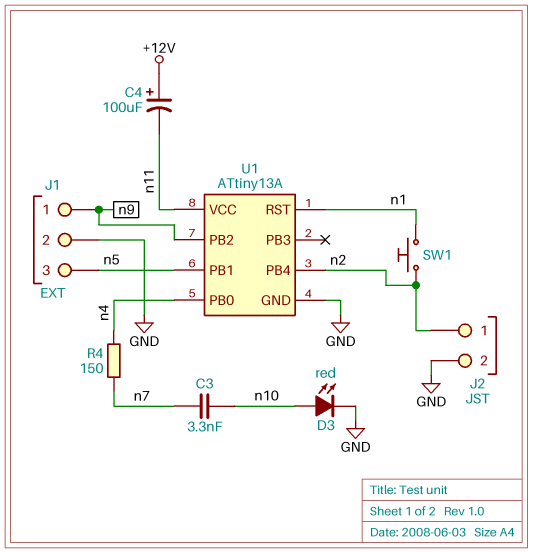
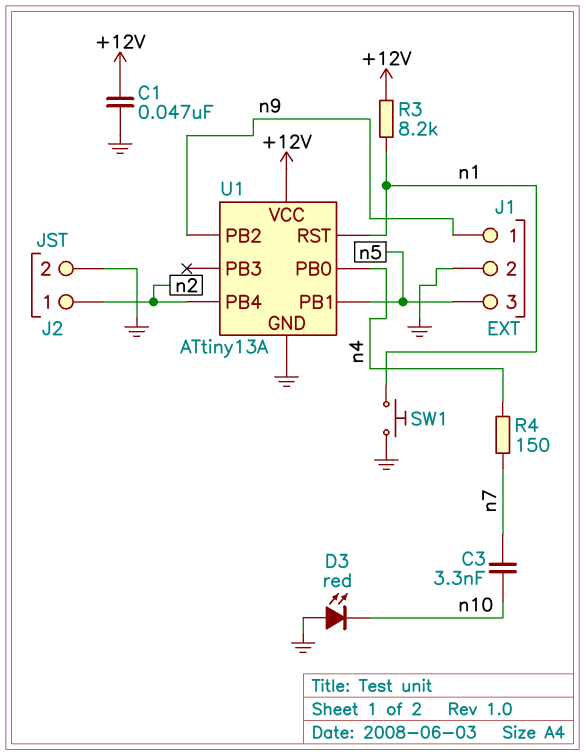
C1: none -> 47nF (+12V, GND)
C4: 100uF (plus +12V, minus n11) -> none
D3: LED red (A n10, K GND) -> LED red (A GND, K n10)
R3: none -> 8.2k (+12V, n1)
SW1: button (n1, n2) -> button (GND, n1)
U1 pin VCC: n11 -> +12V

